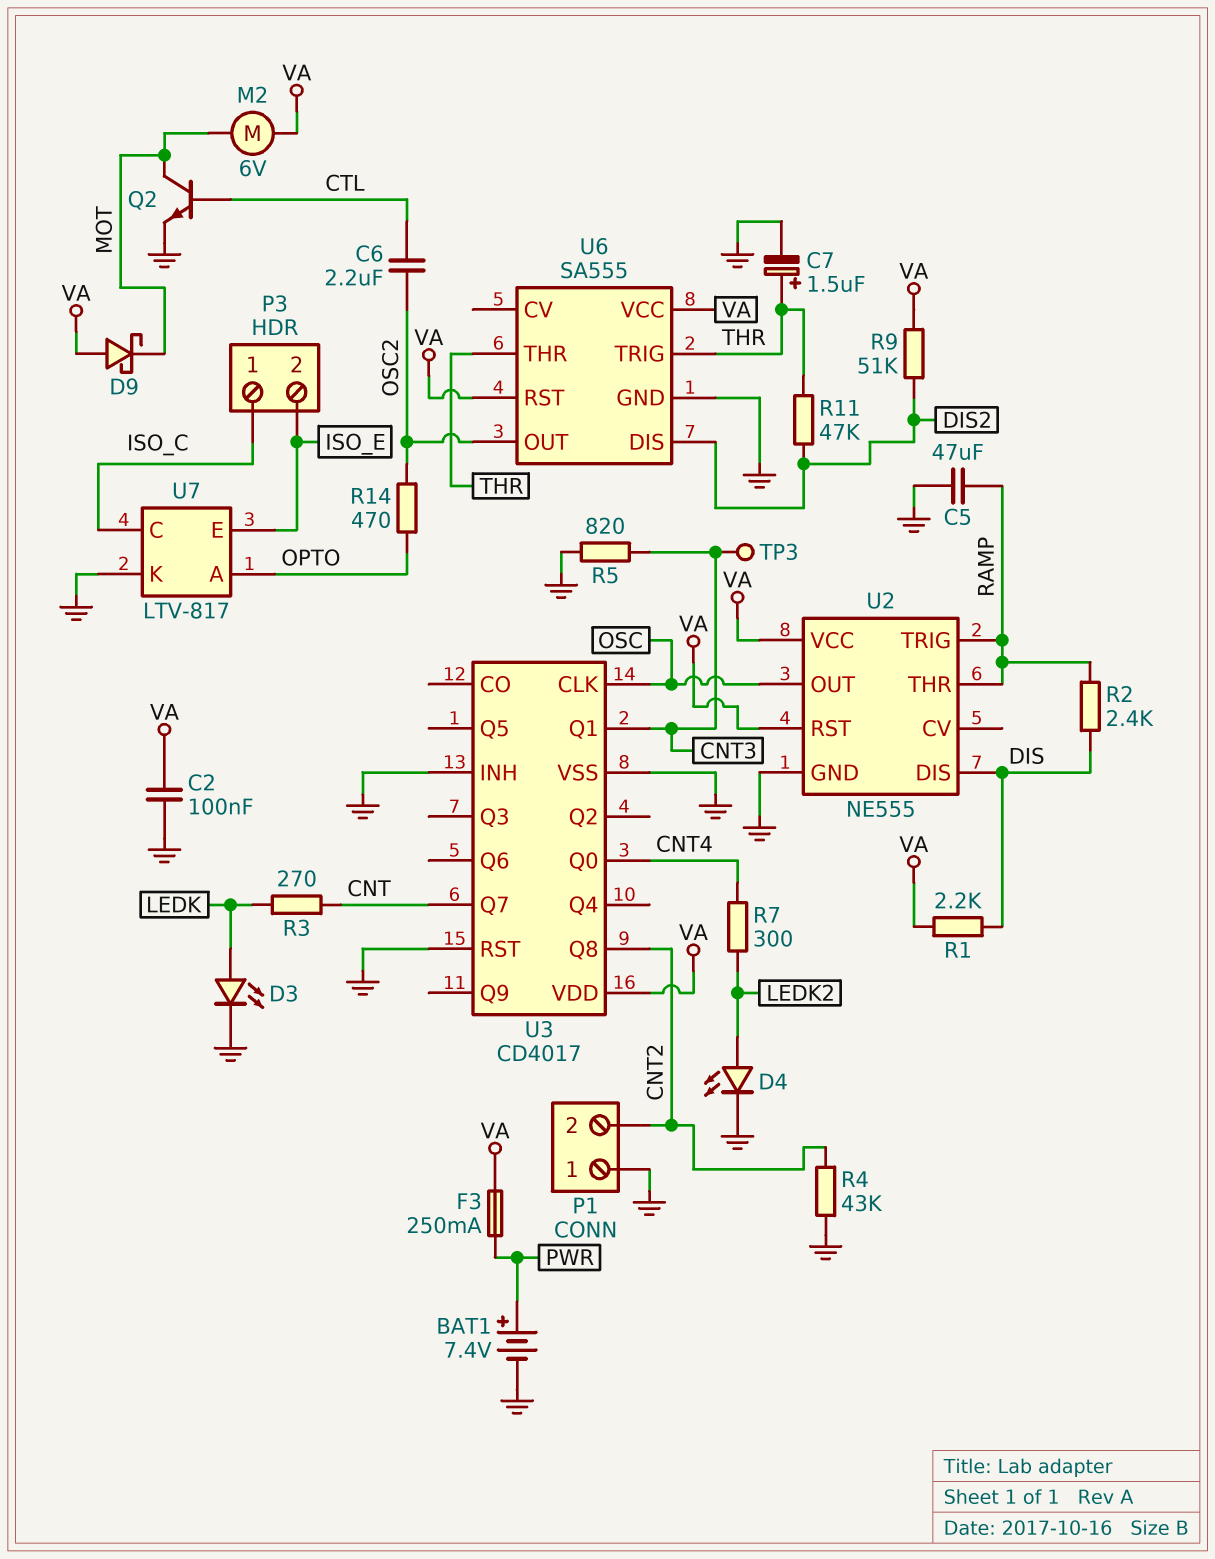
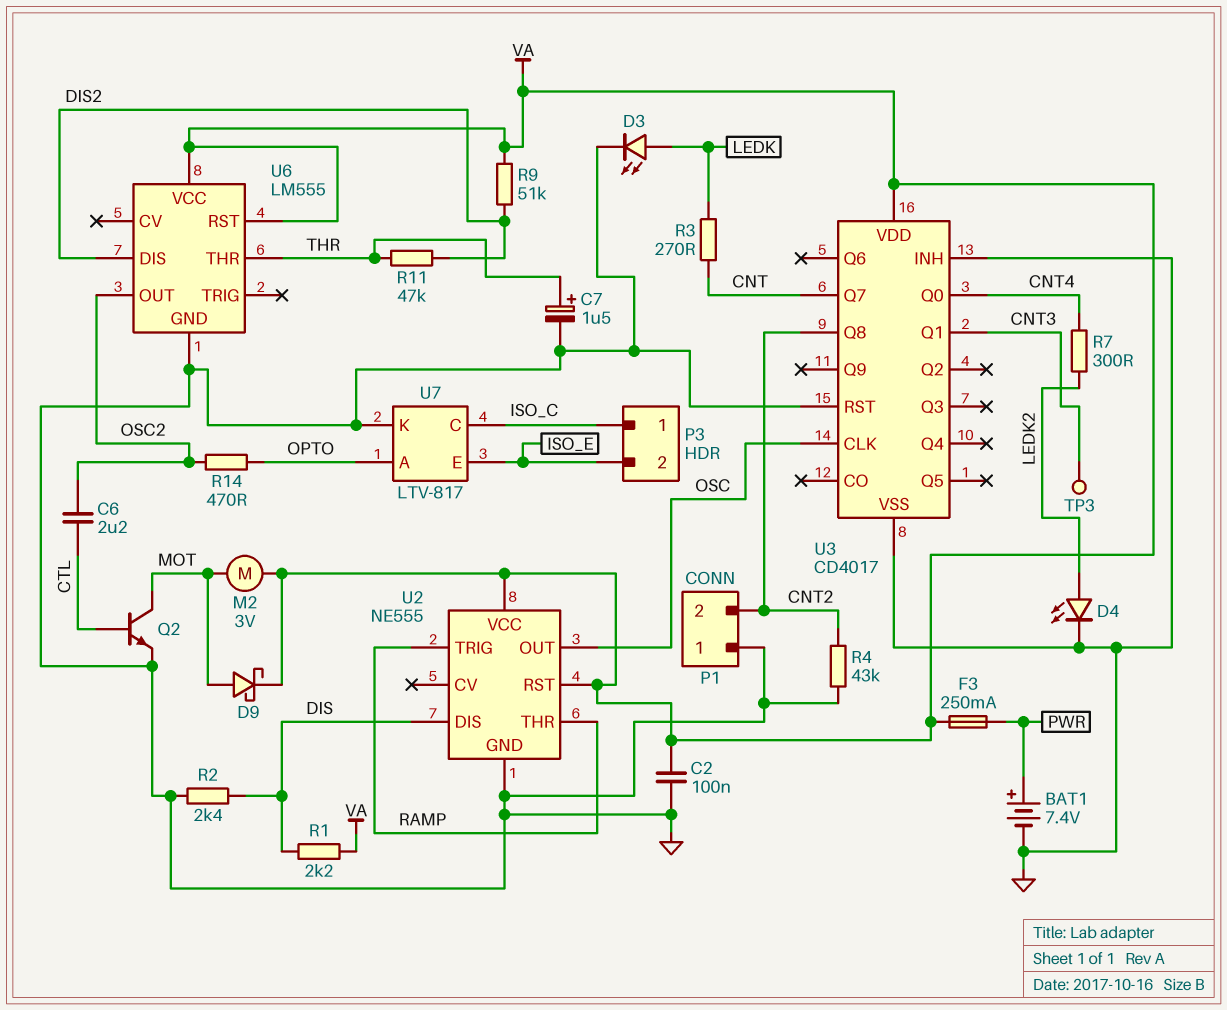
C5: 47uF (GND, RAMP) -> none
D9: schottky (A VA, K MOT) -> schottky (A MOT, K VA)
M2: motor 6V (MOT, VA) -> motor 3V (MOT, VA)
R2: 2.4k (DIS, RAMP) -> 2.4k (DIS, GND)
R5: 820 (CNT3, GND) -> none
U6: SA555 -> LM555
U6 pin TRIG: THR -> none

